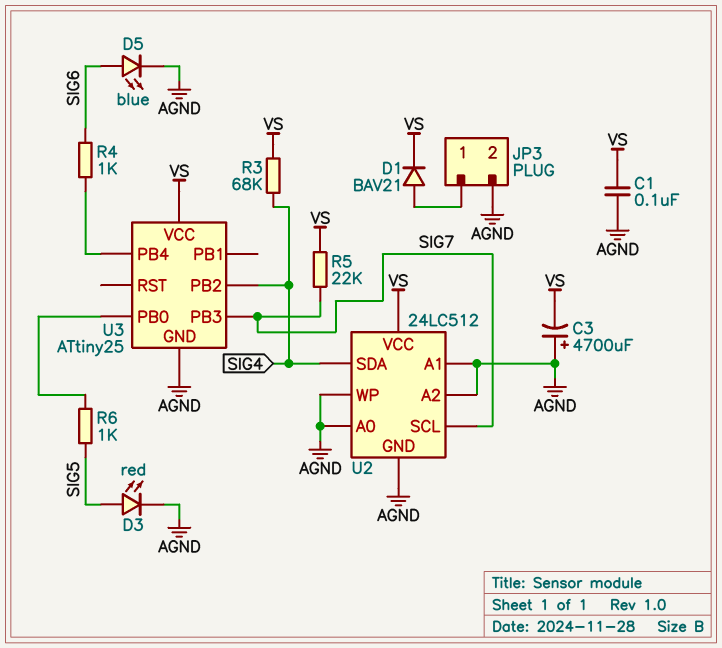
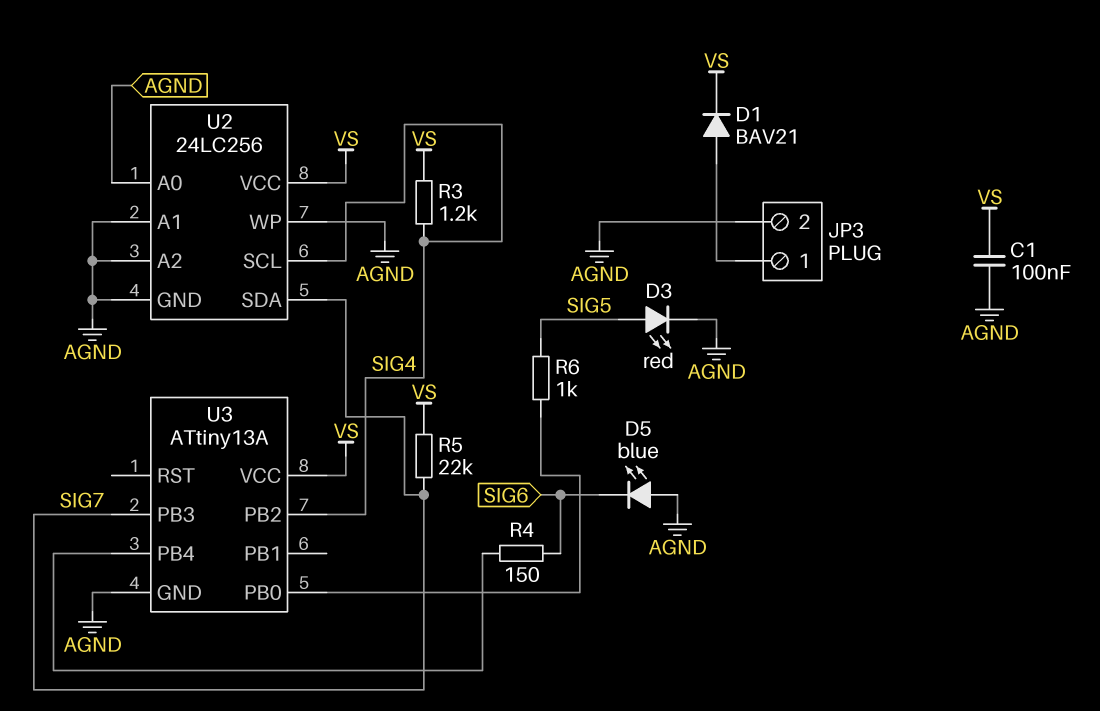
C3: 4700uF (plus AGND, minus VS) -> none
D5: LED blue (A SIG6, K AGND) -> LED blue (A AGND, K SIG6)
R3: 68k (SIG4, VS) -> 1.2k (SIG4, VS)
R4: 1k (SIG6, U3/PB4) -> 150 (SIG6, U3/PB4)
U2: 24LC512 -> 24LC256
U2 pin SCL: SIG7 -> SIG4
U2 pin SDA: SIG4 -> SIG7
U3: ATtiny25 -> ATtiny13A

